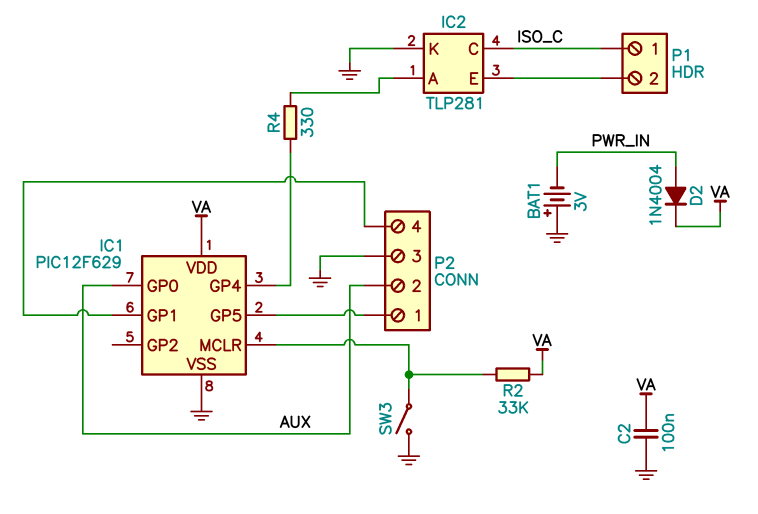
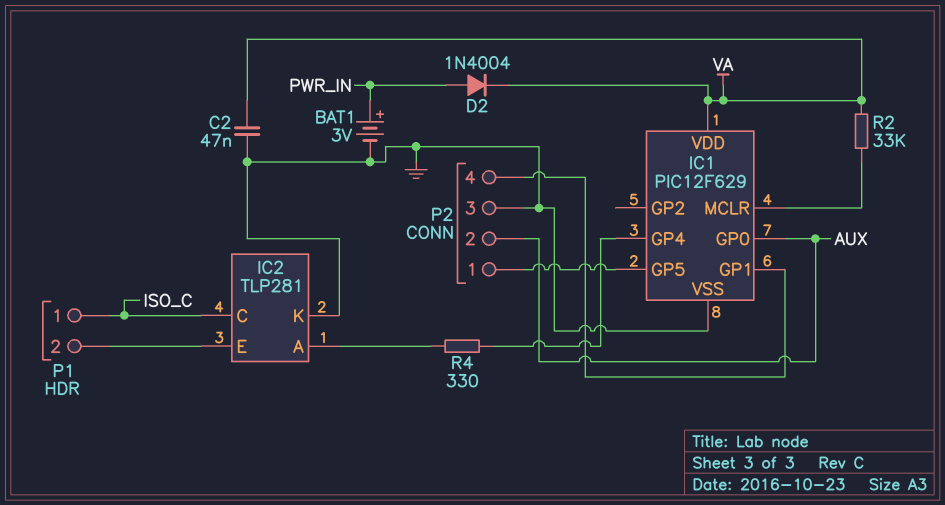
BAT1: 3V (plus GND, minus PWR_IN) -> 3V (plus PWR_IN, minus GND)
C2: 100nF (GND, VA) -> 47nF (GND, VA)
SW3: switch (GND, IC1/MCLR) -> none

